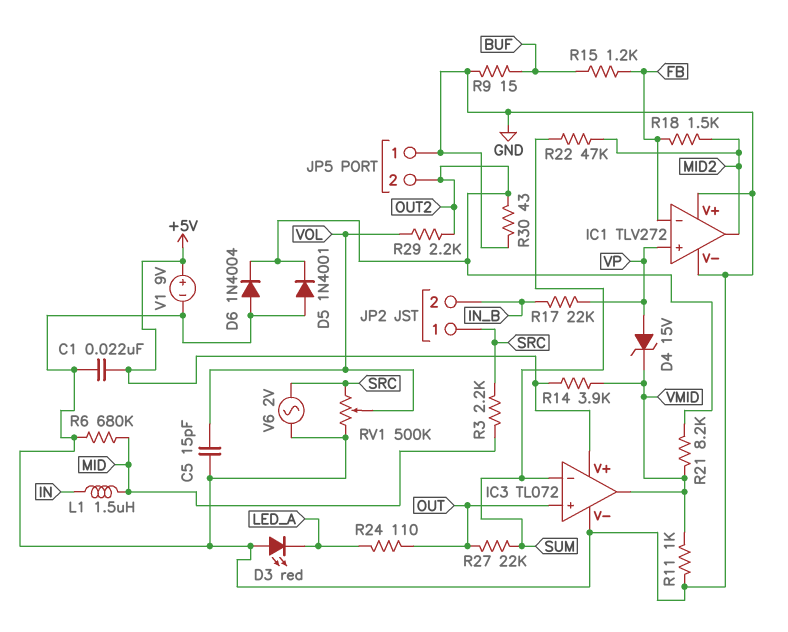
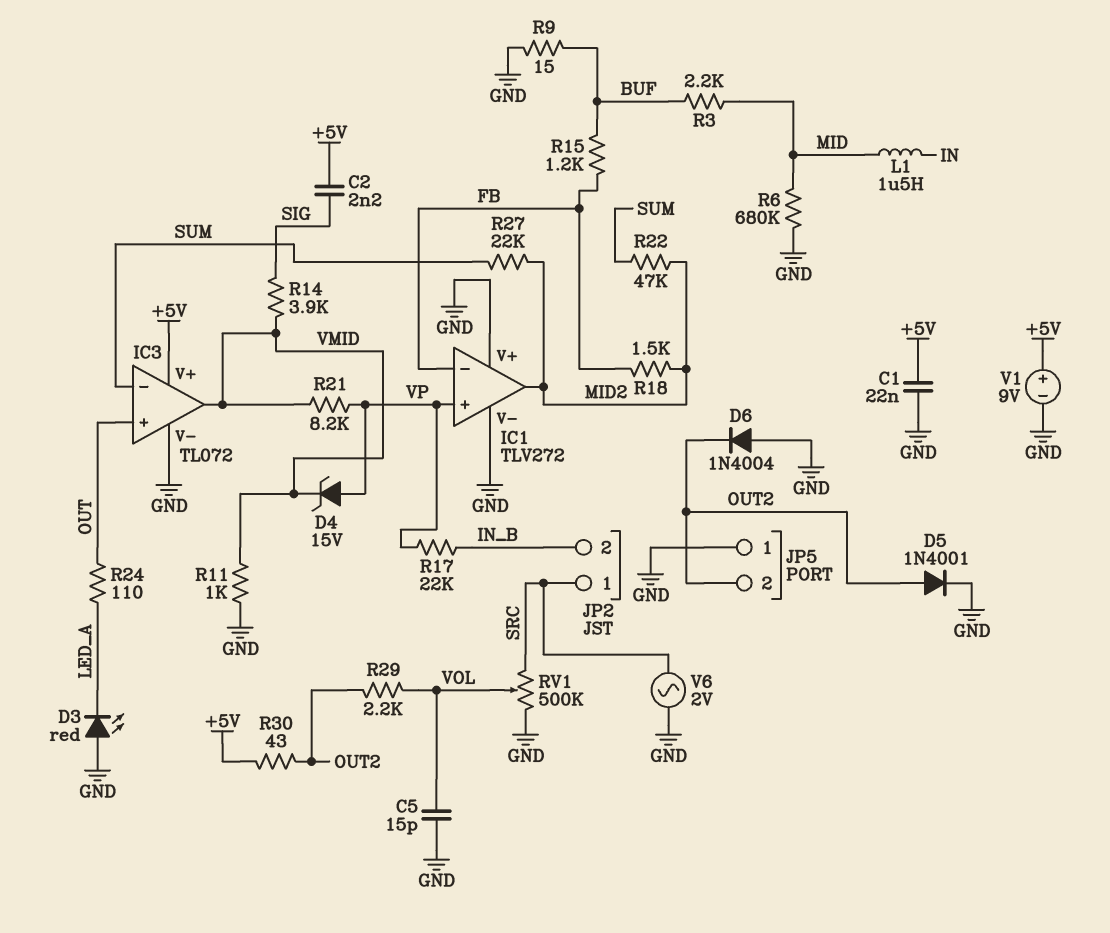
C2: none -> 2.2nF (+5V, SIG)
D5: diode 1N4001 (A GND, K OUT2) -> diode 1N4001 (A OUT2, K GND)
R3: 2.2k (MID, SRC) -> 2.2k (BUF, MID)
R14: 3.9k (+5V, VMID) -> 3.9k (SIG, VMID)
R21: 8.2k (OUT2, VMID) -> 8.2k (VMID, VP)
R27: 22k (OUT, SUM) -> 22k (MID2, SUM)
R30: 43 (GND, OUT2) -> 43 (+5V, OUT2)

